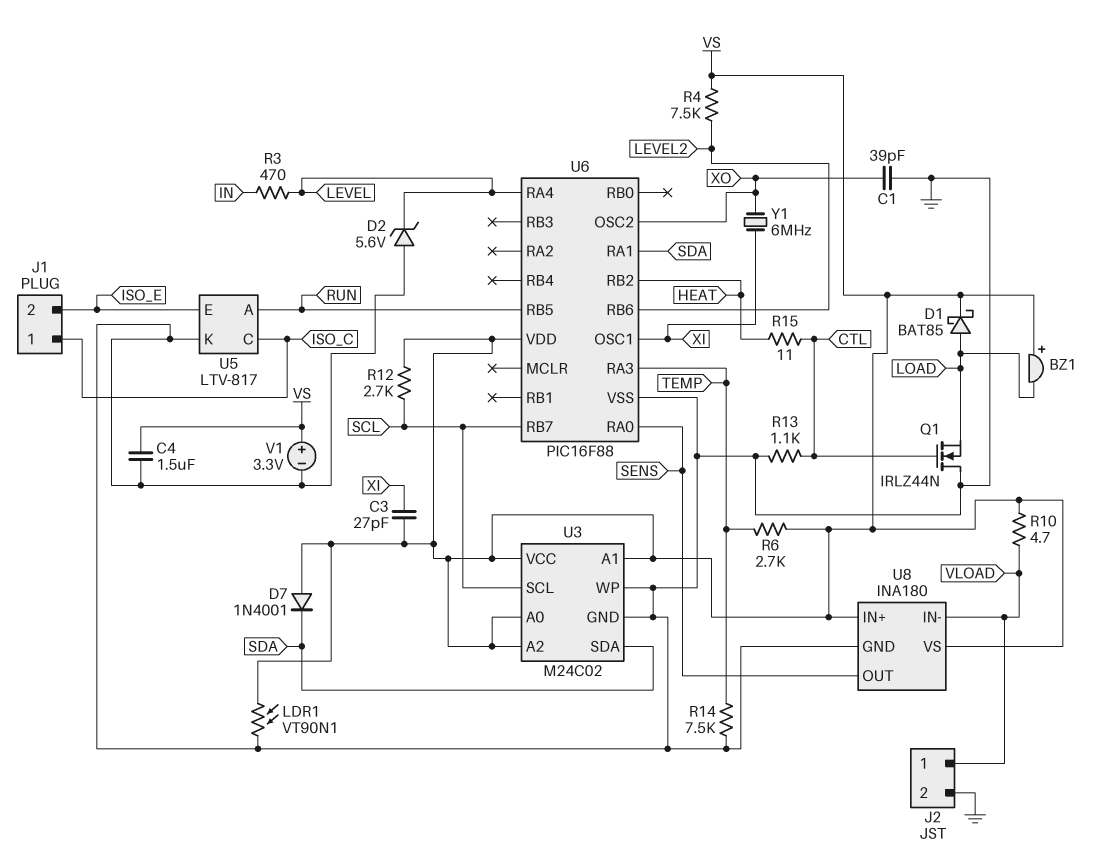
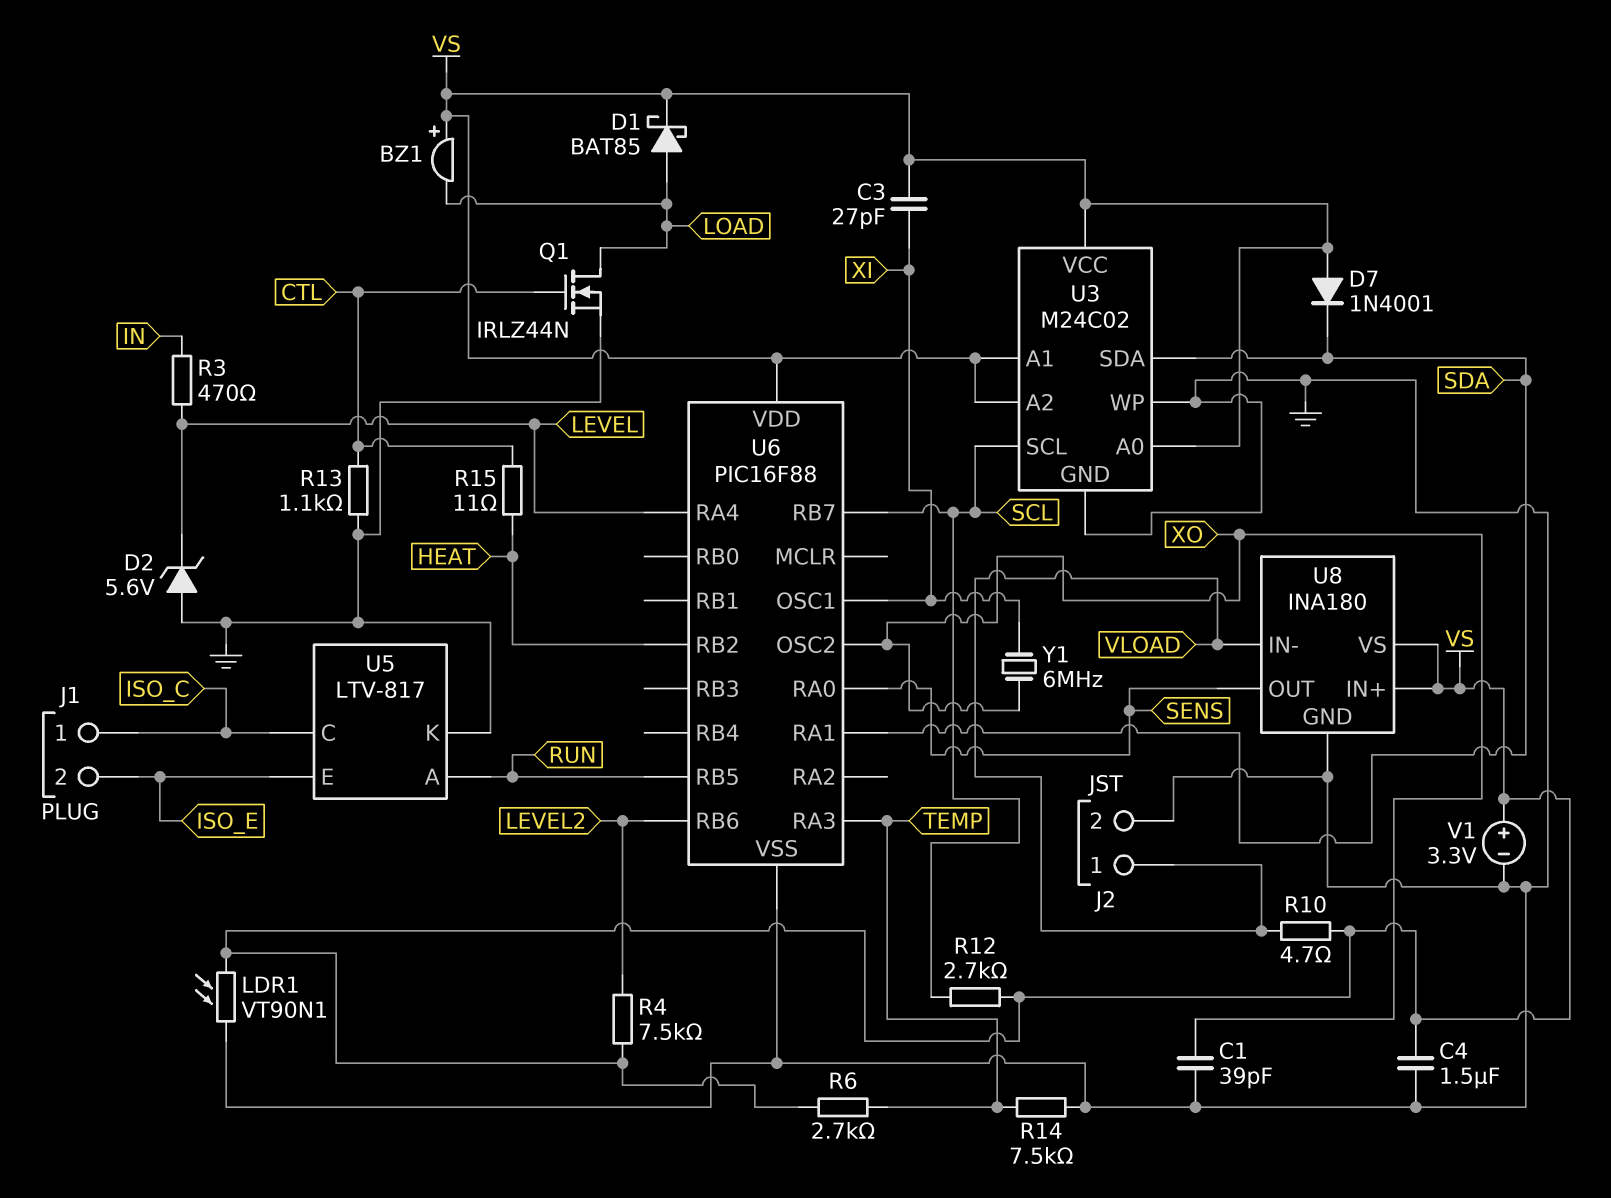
Q1: NMOS IRLZ44N (G CTL, D GND, S LOAD) -> NMOS IRLZ44N (G CTL, D LOAD, S GND)

